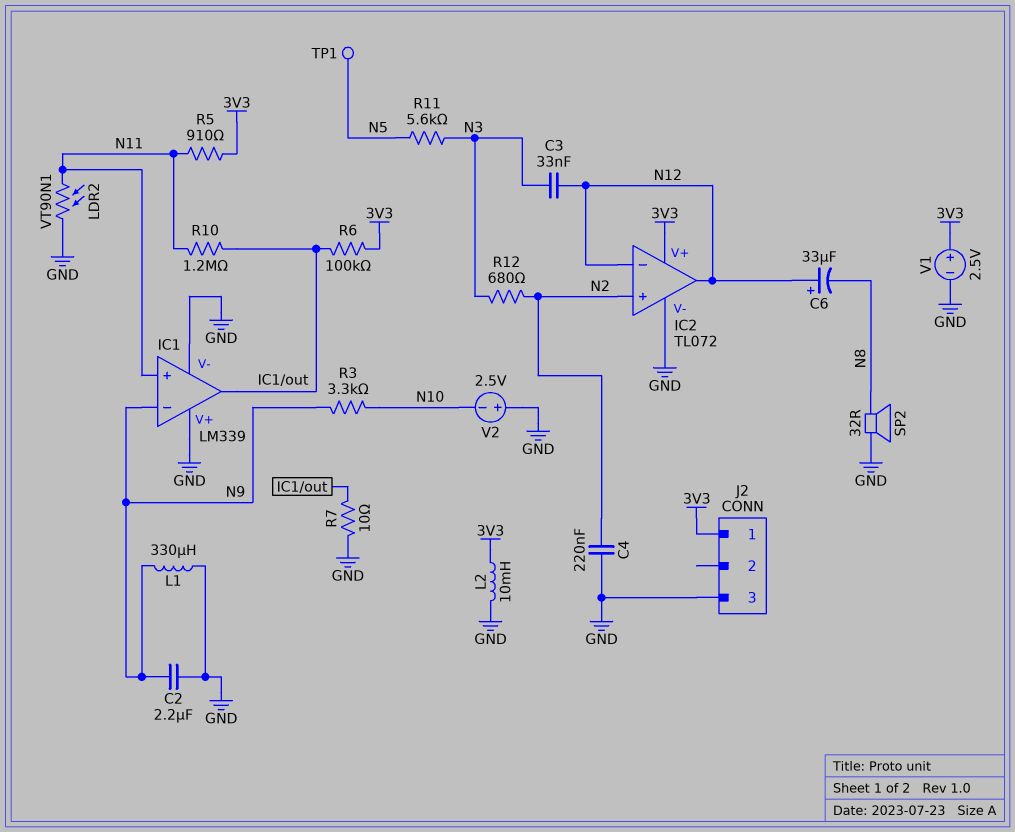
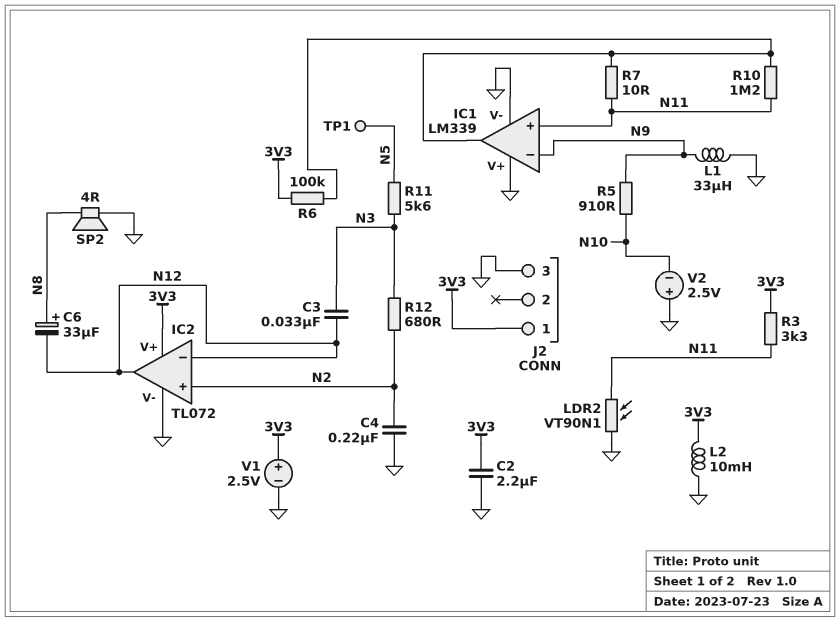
C2: 2.2uF (GND, N9) -> 2.2uF (3V3, GND)
C6: 33uF (plus N12, minus N8) -> 33uF (plus N8, minus N12)
L1: 330uH (GND, N9) -> 33uH (GND, N9)
R3: 3.3k (N9, N10) -> 3.3k (3V3, N11)
R5: 910 (3V3, N11) -> 910 (N9, N10)
R7: 10 (GND, IC1/out) -> 10 (IC1/out, N11)
SP2: speaker 32R (GND, N8) -> speaker 4R (GND, N8)

